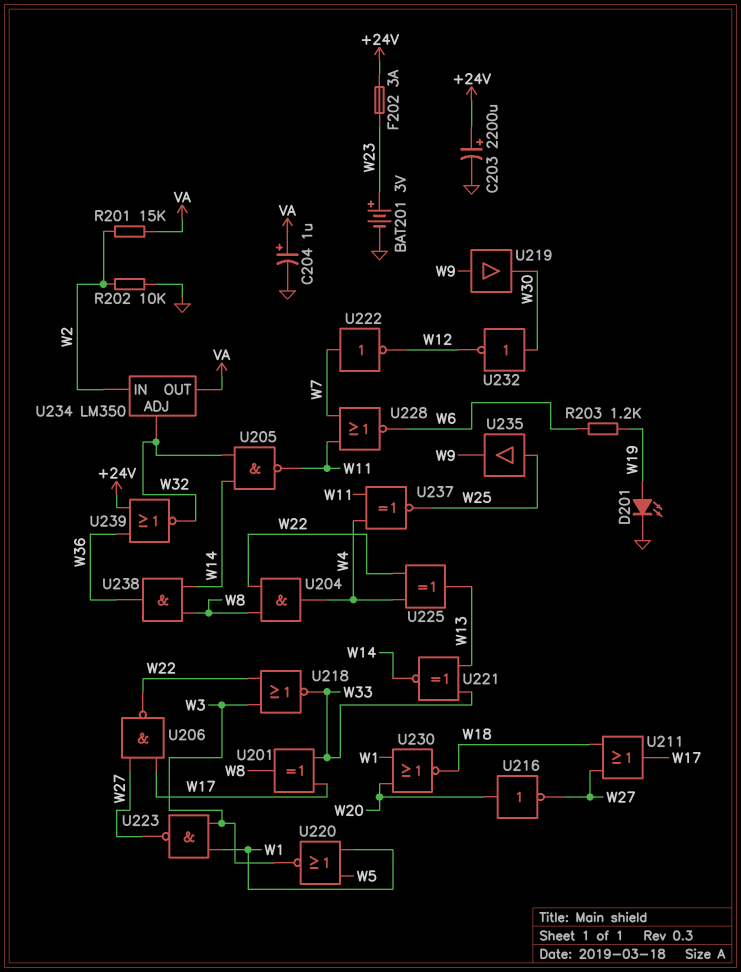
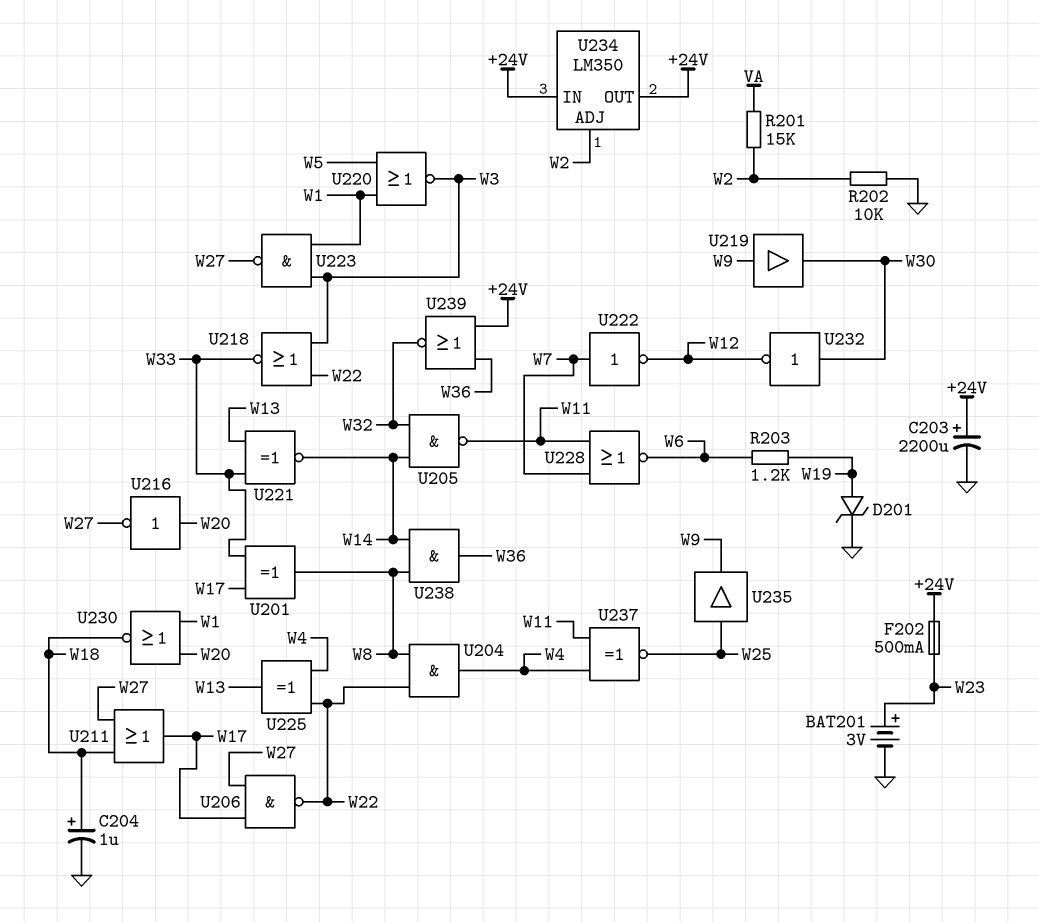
C204: 1uF (plus VA, minus GND) -> 1uF (plus W18, minus GND)
D201: LED (A W19, K GND) -> zener (A W19, K GND)
F202: 3A (+24V, W23) -> 500mA (+24V, W23)
U234 pin ADJ: W32 -> W2
U234 pin IN: W2 -> +24V
U234 pin OUT: VA -> +24V

